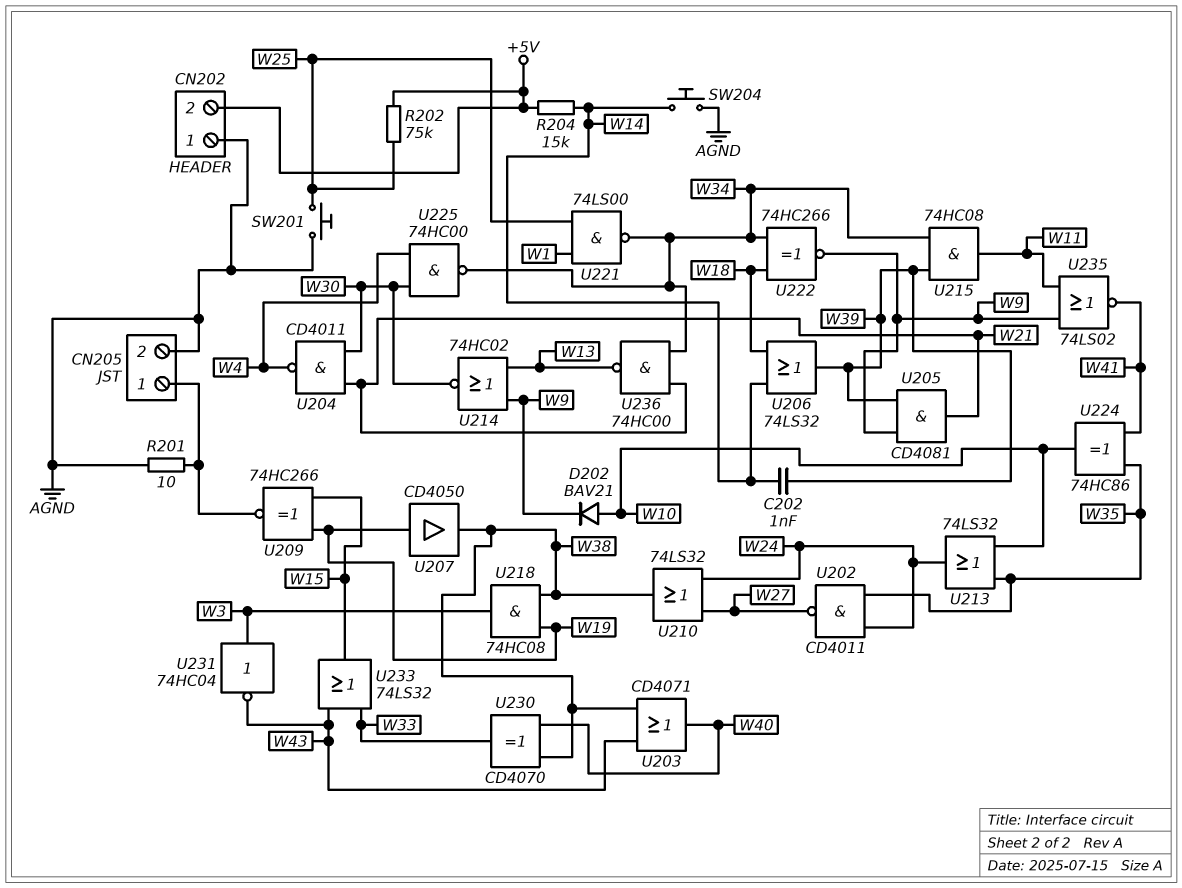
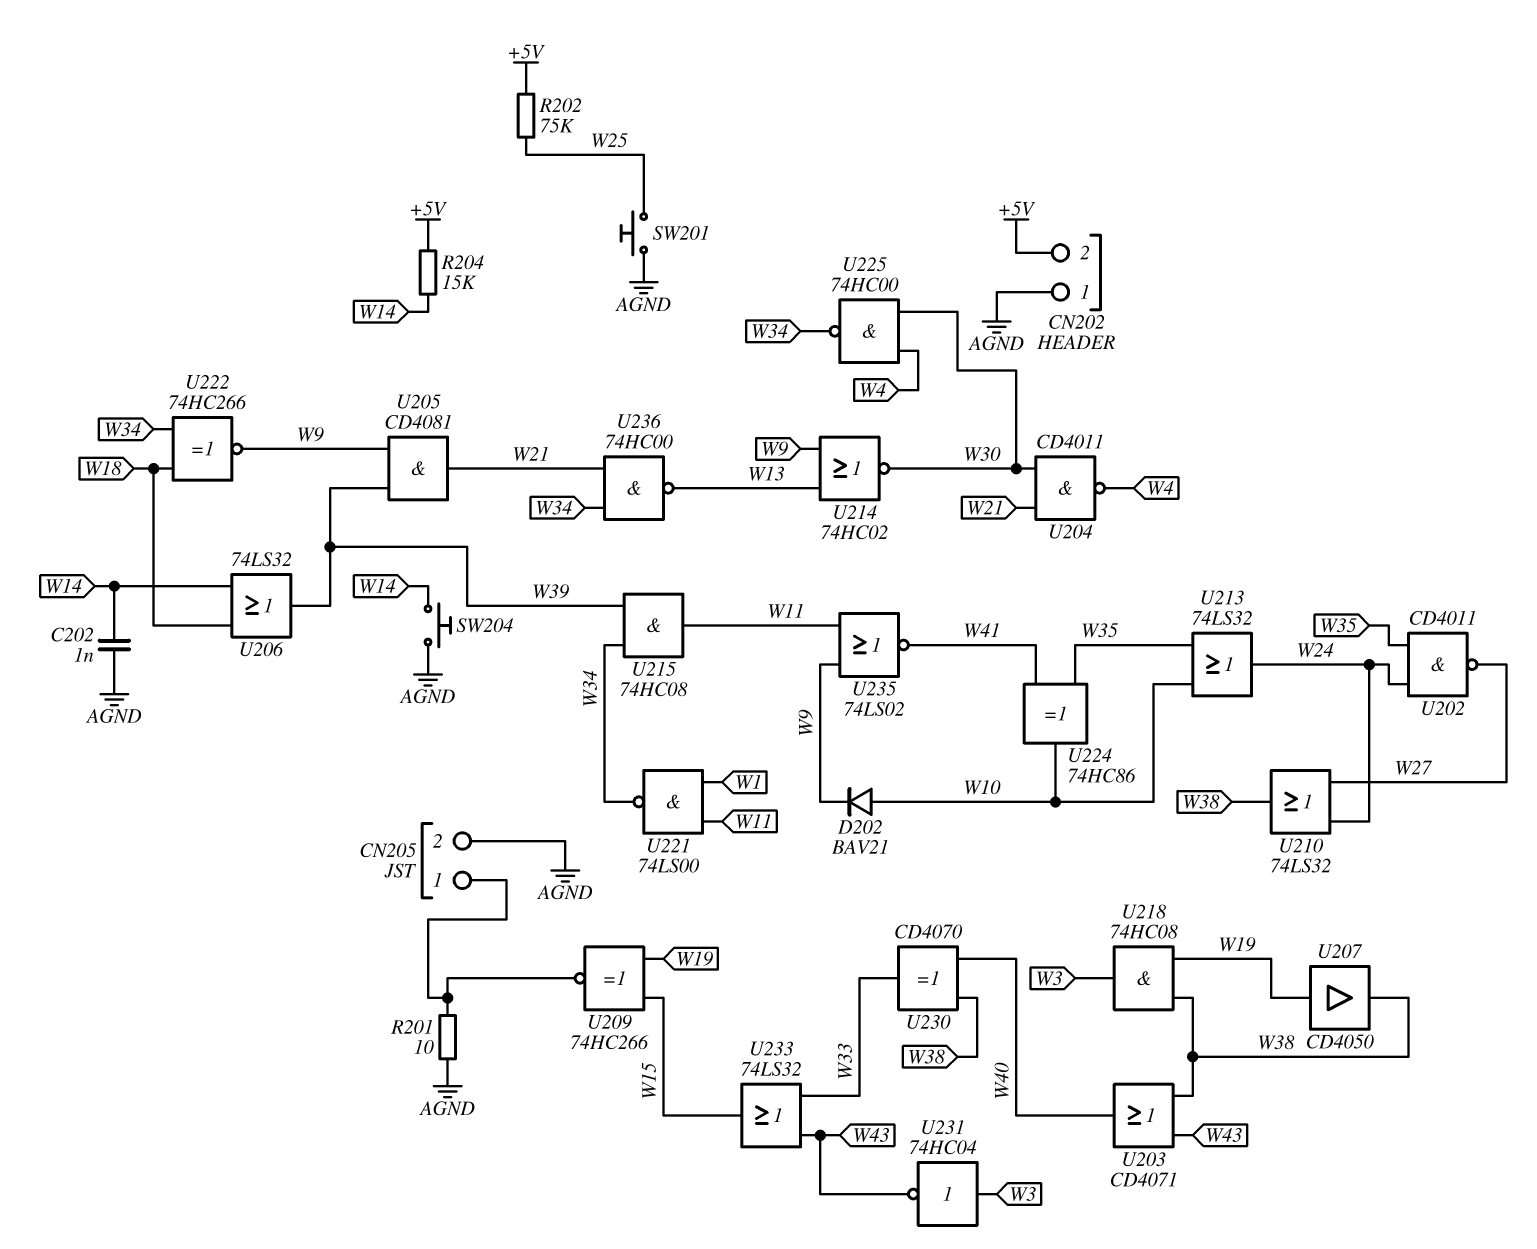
C202: 1nF (W14, W39) -> 1nF (AGND, W14)
U221: NAND 74LS00 (in W1, in W25, out W34) -> NAND 74LS00 (in W1, in W11, out W34)

